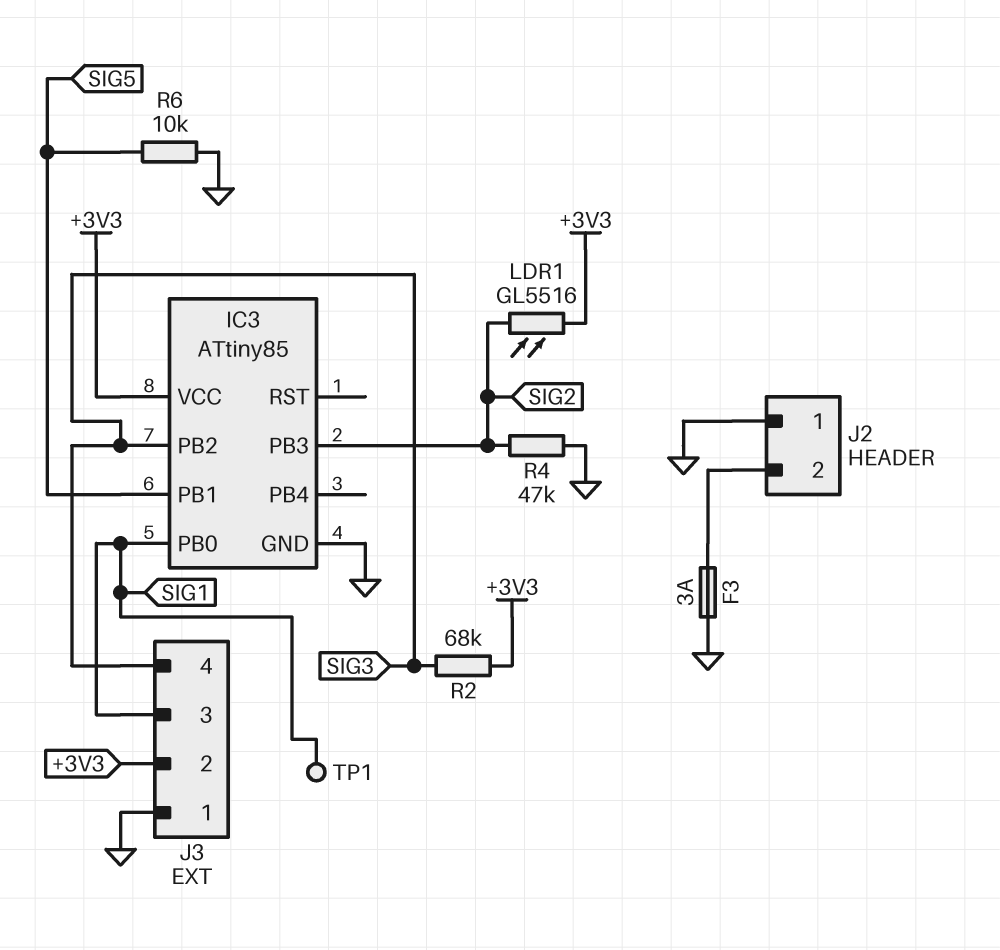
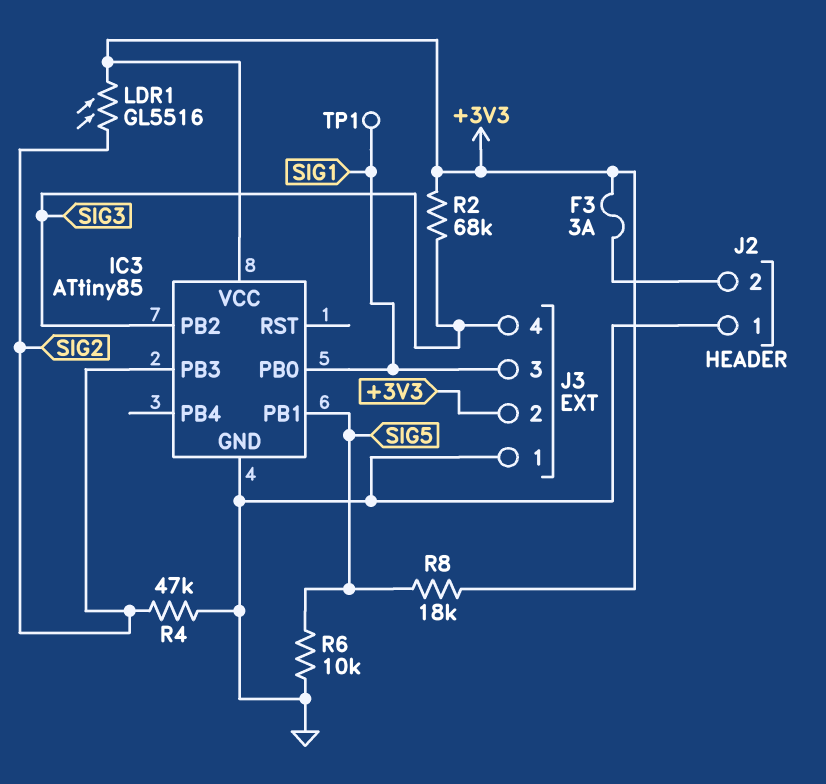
F3: 3A (GND, J2/2) -> 3A (+3V3, J2/2)
R8: none -> 18k (+3V3, SIG5)

